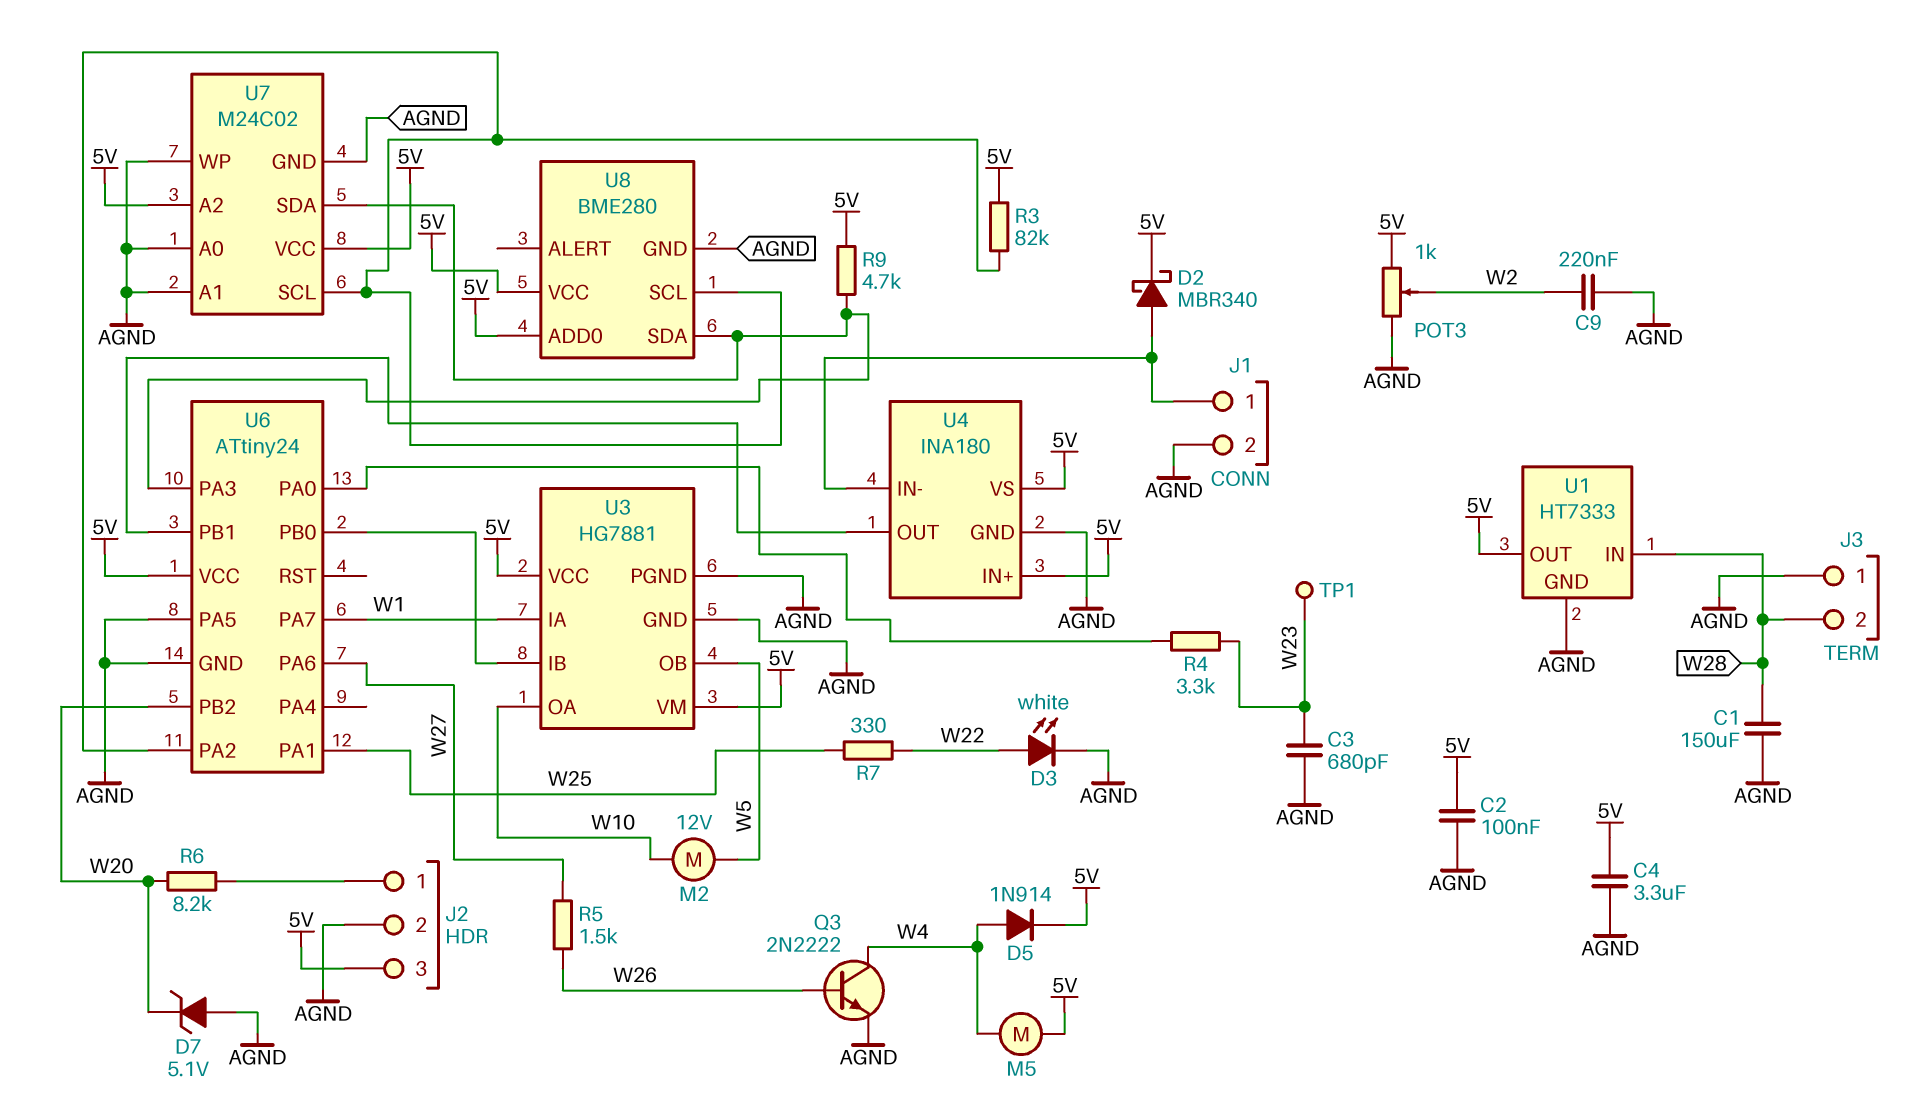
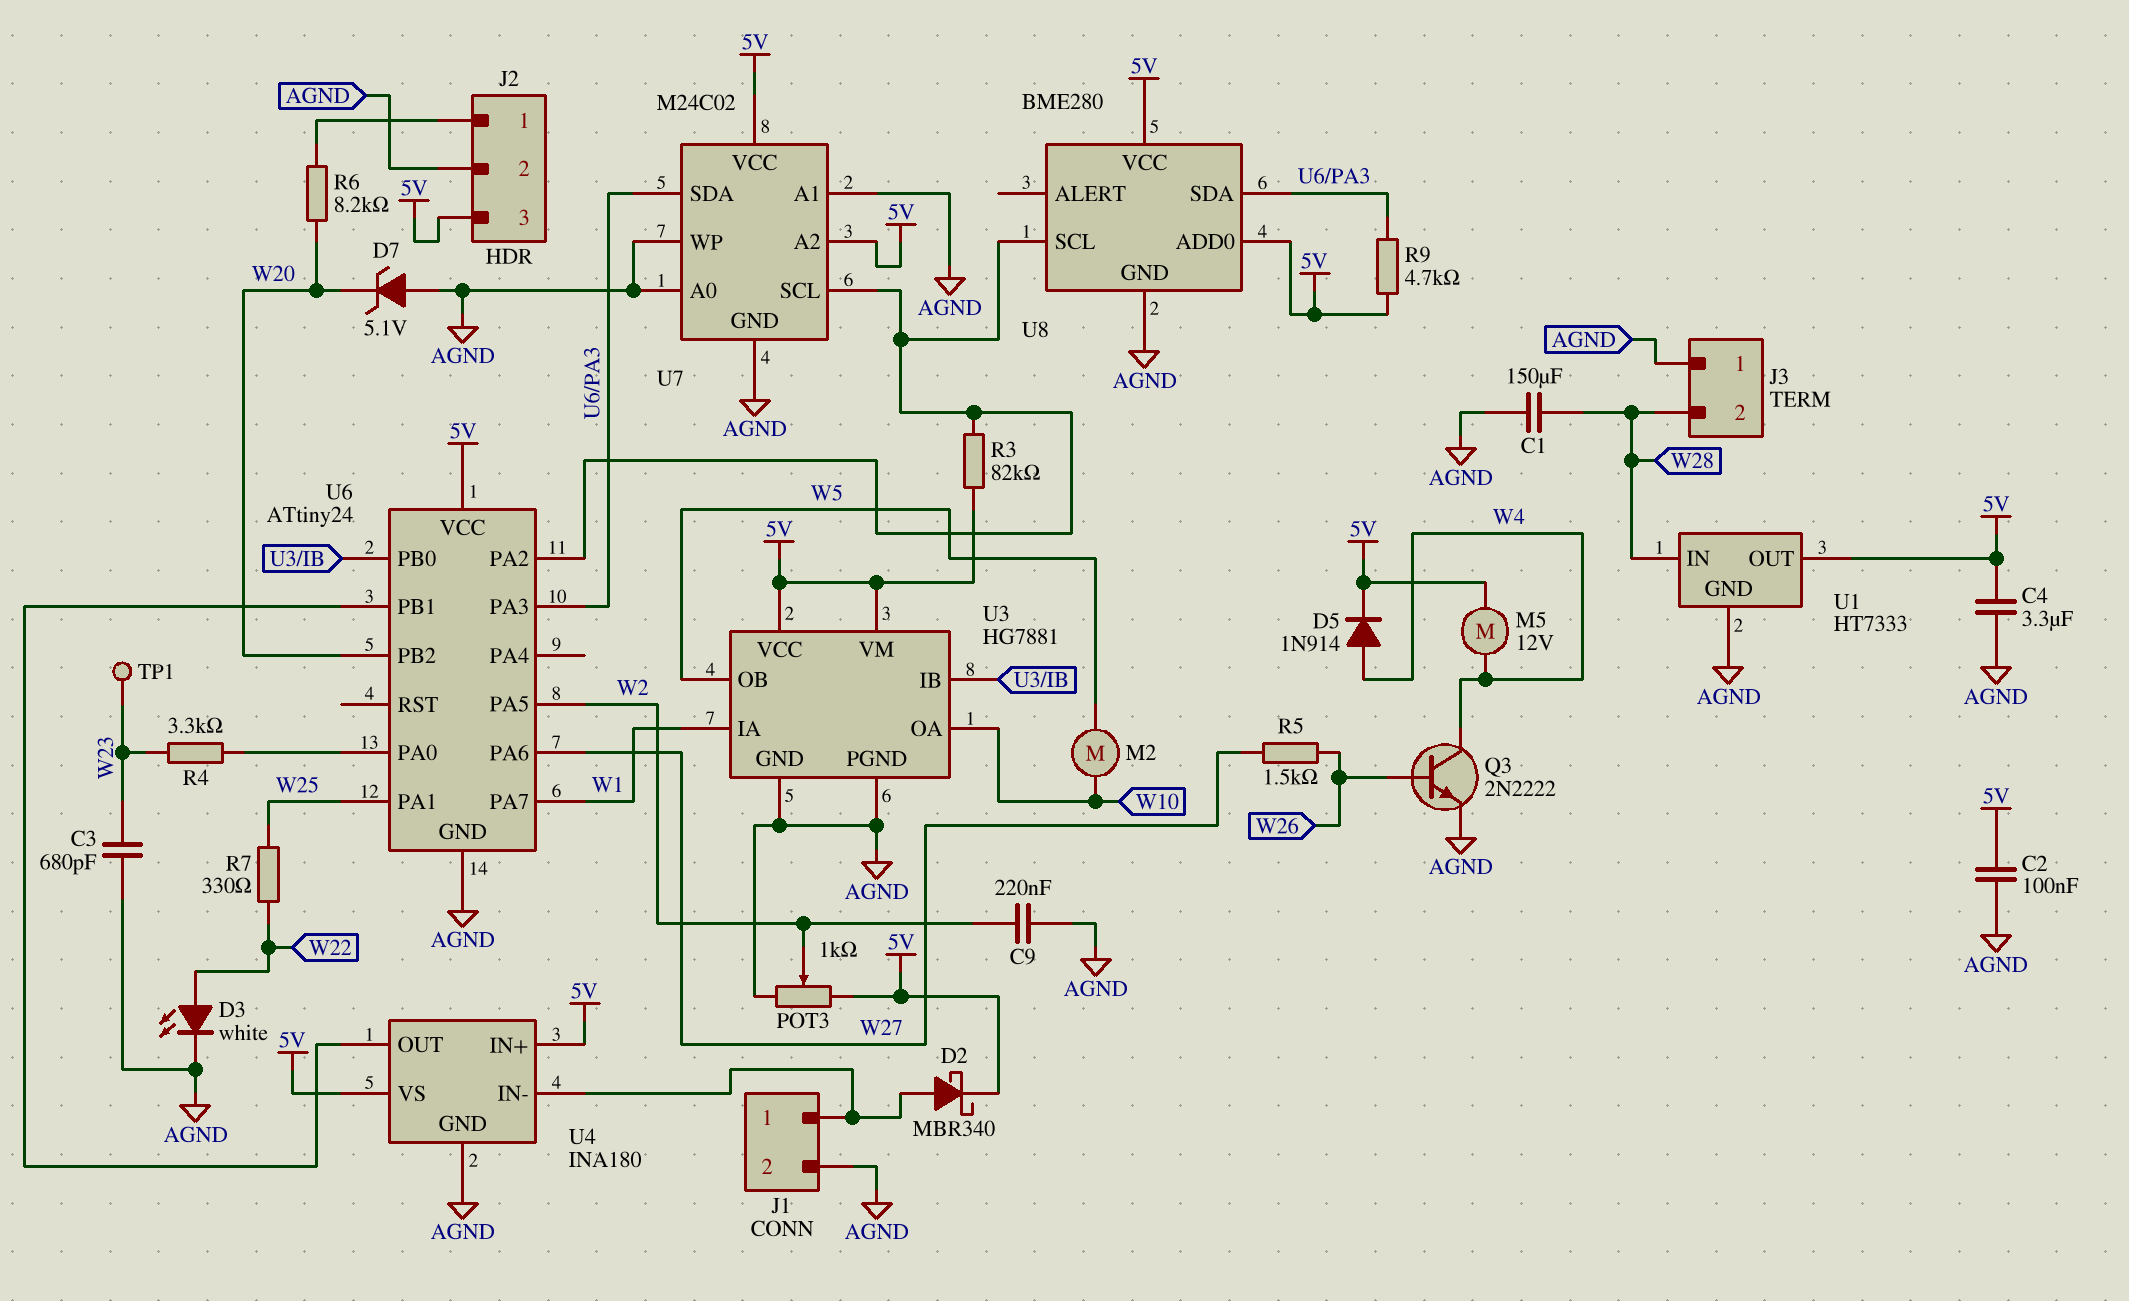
M2: motor 12V (W5, W10) -> motor (W5, W10)
M5: motor (5V, W4) -> motor 12V (5V, W4)
U6 pin PA5: AGND -> W2

